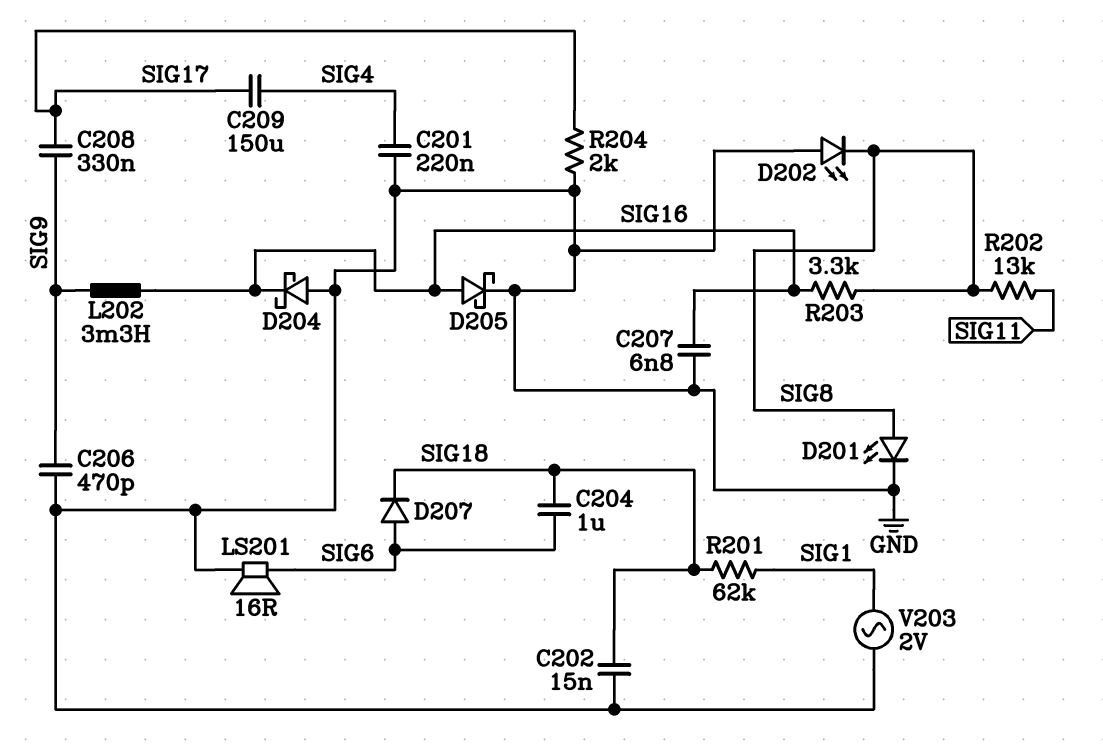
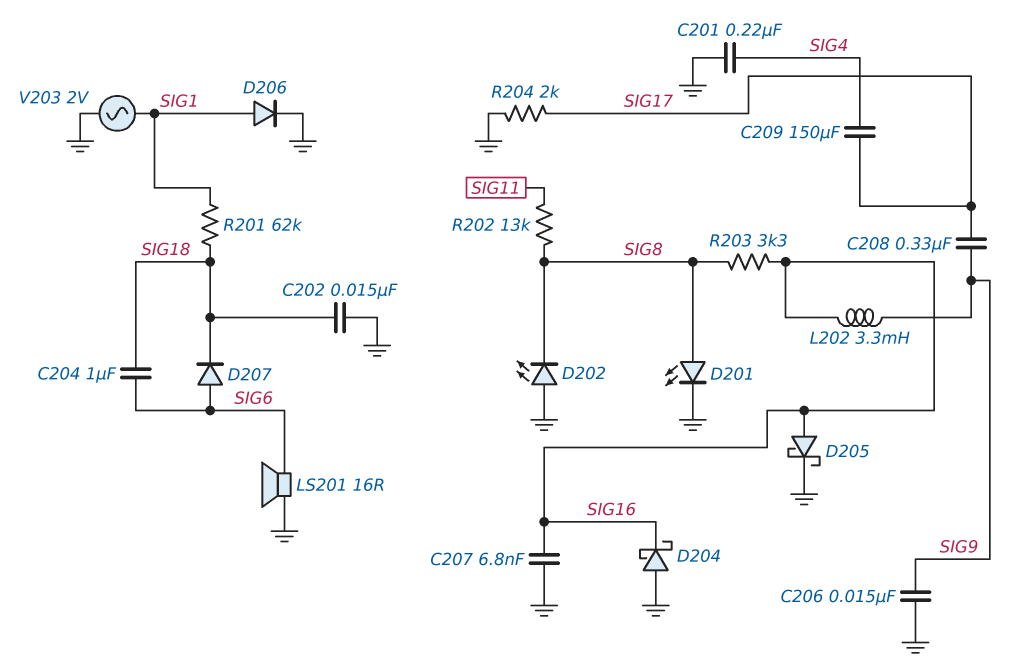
C206: 470pF (GND, SIG9) -> 15nF (GND, SIG9)
D206: none -> diode (A SIG1, K GND)

